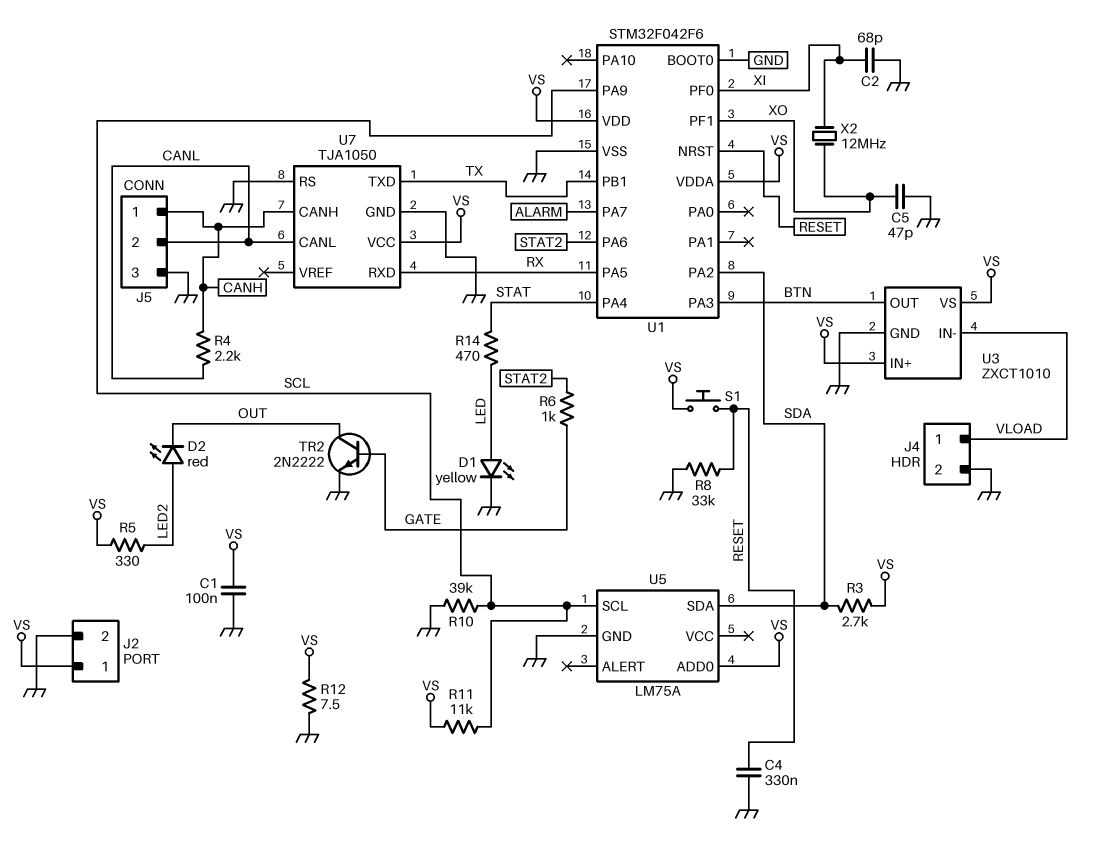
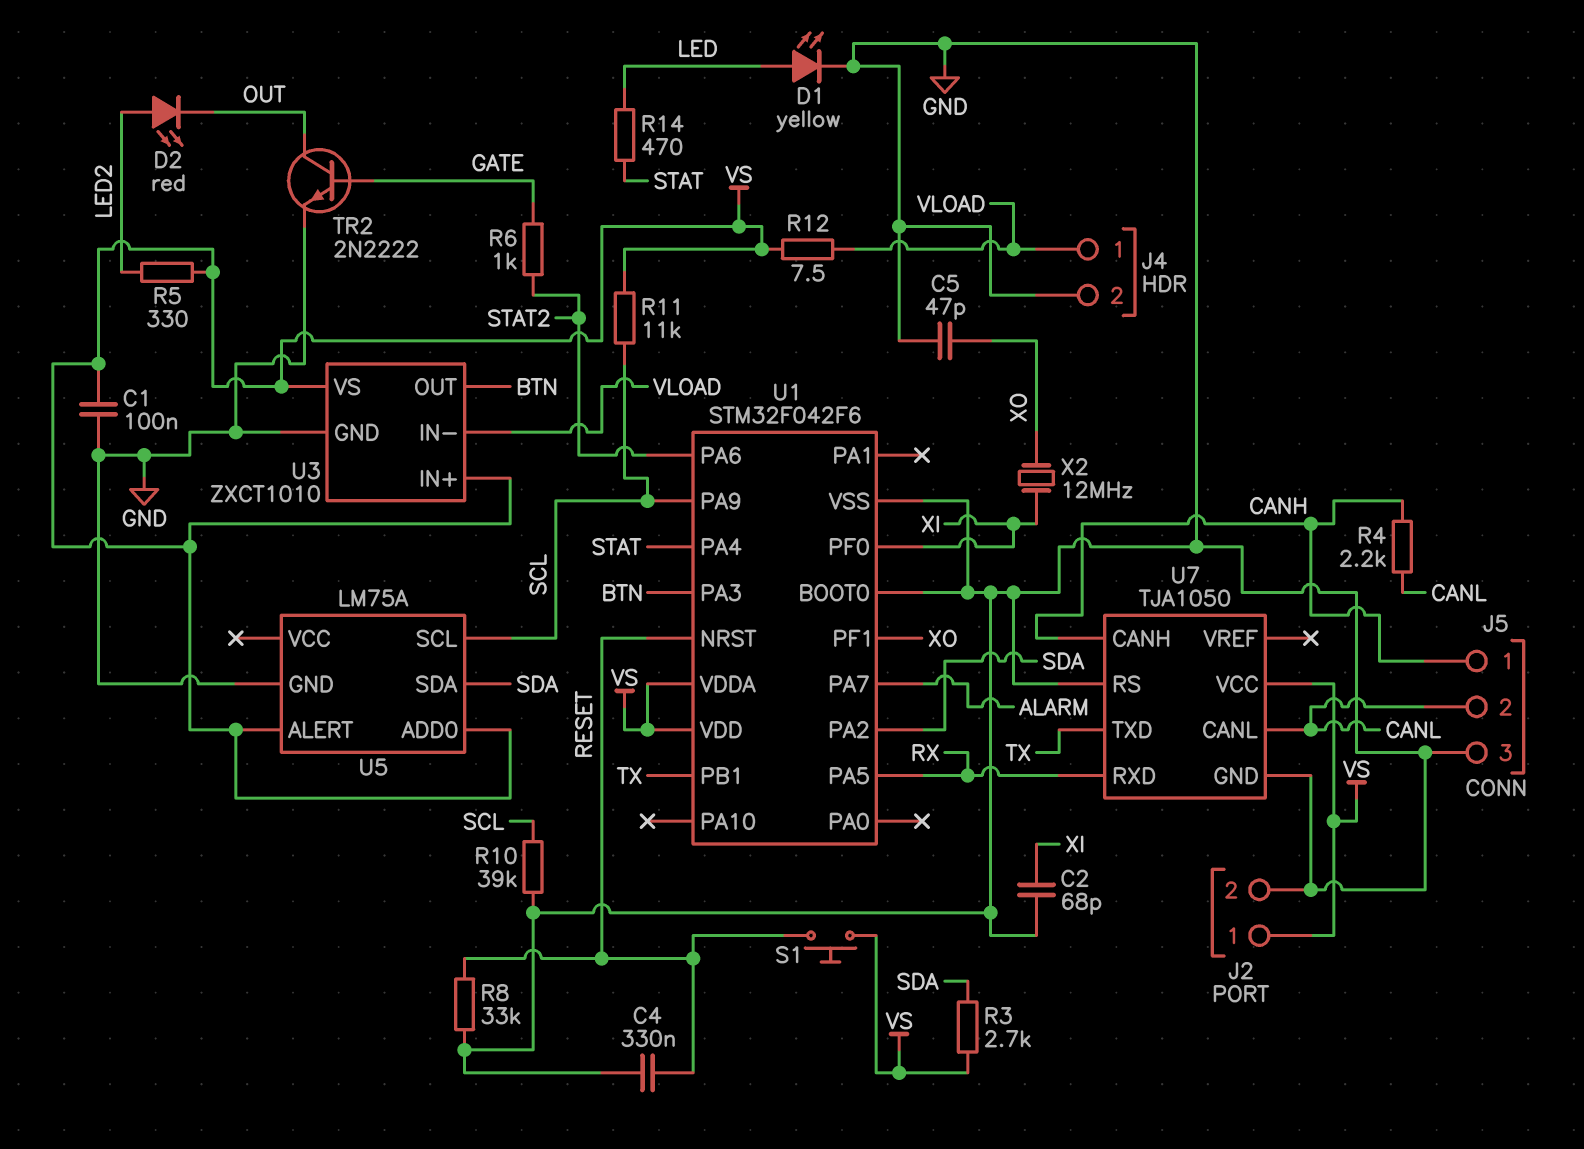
R12: 7.5 (GND, VS) -> 7.5 (VLOAD, VS)
U5 pin ALERT: none -> VS

